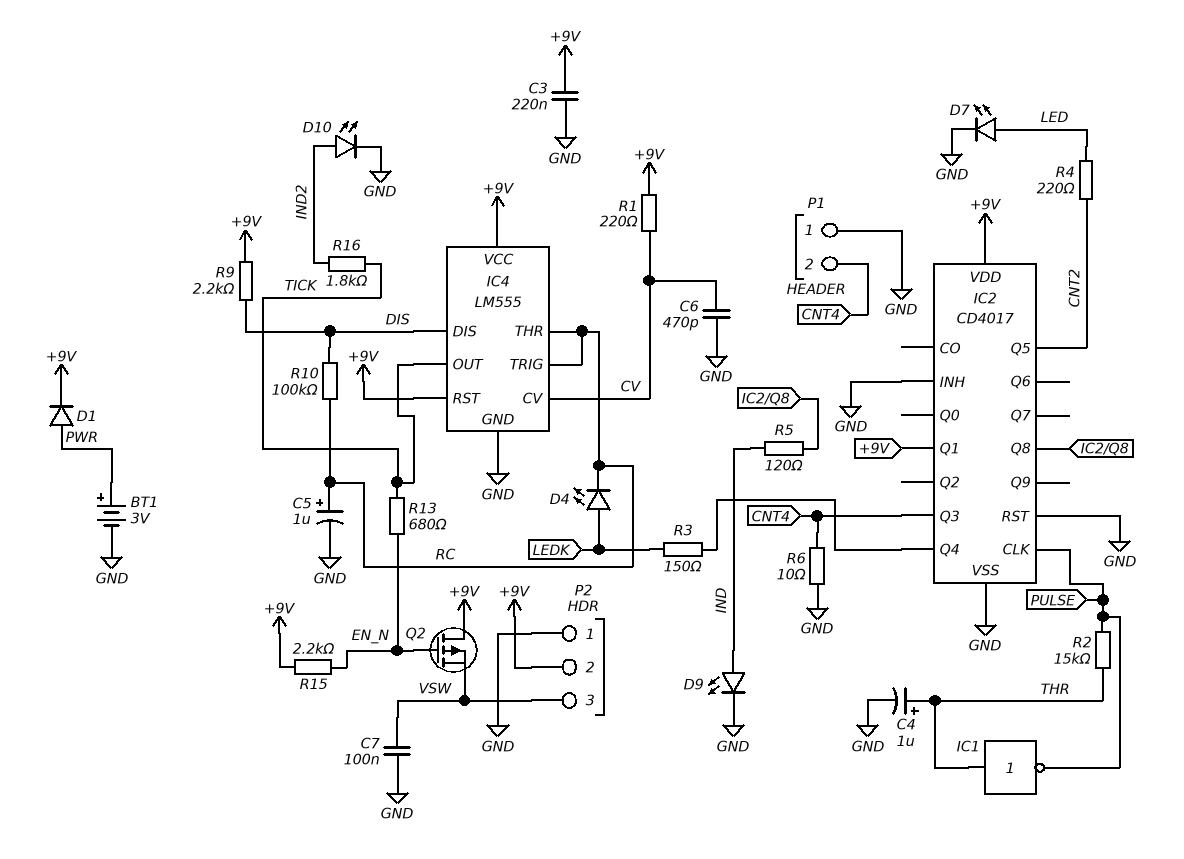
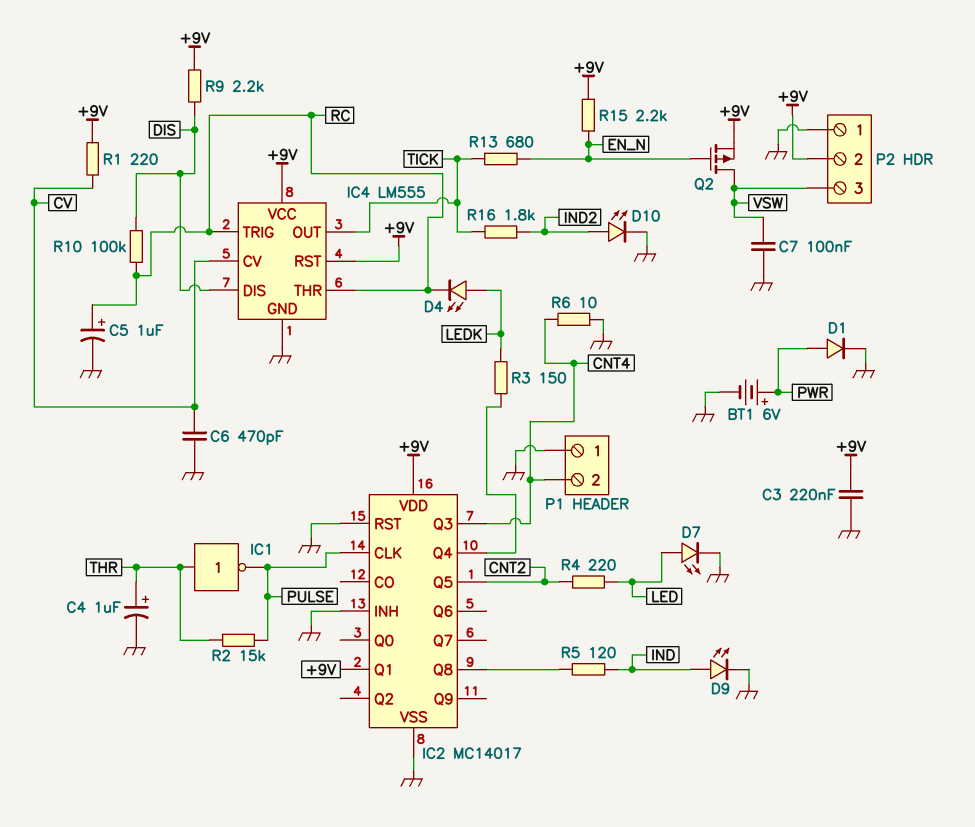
BT1: 3V (plus PWR, minus GND) -> 6V (plus PWR, minus GND)
D1: diode (A PWR, K +9V) -> diode (A PWR, K GND)
IC2: CD4017 -> MC14017
Q2: PMOS (G EN_N, D +9V, S VSW) -> PMOS (G EN_N, D VSW, S +9V)

